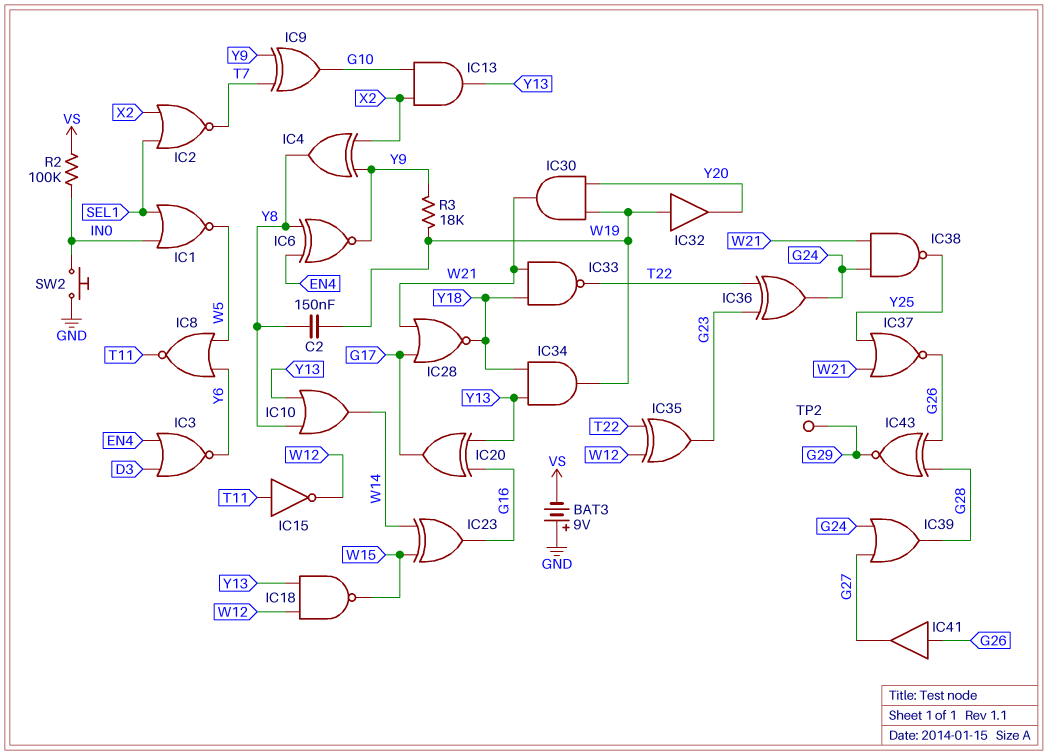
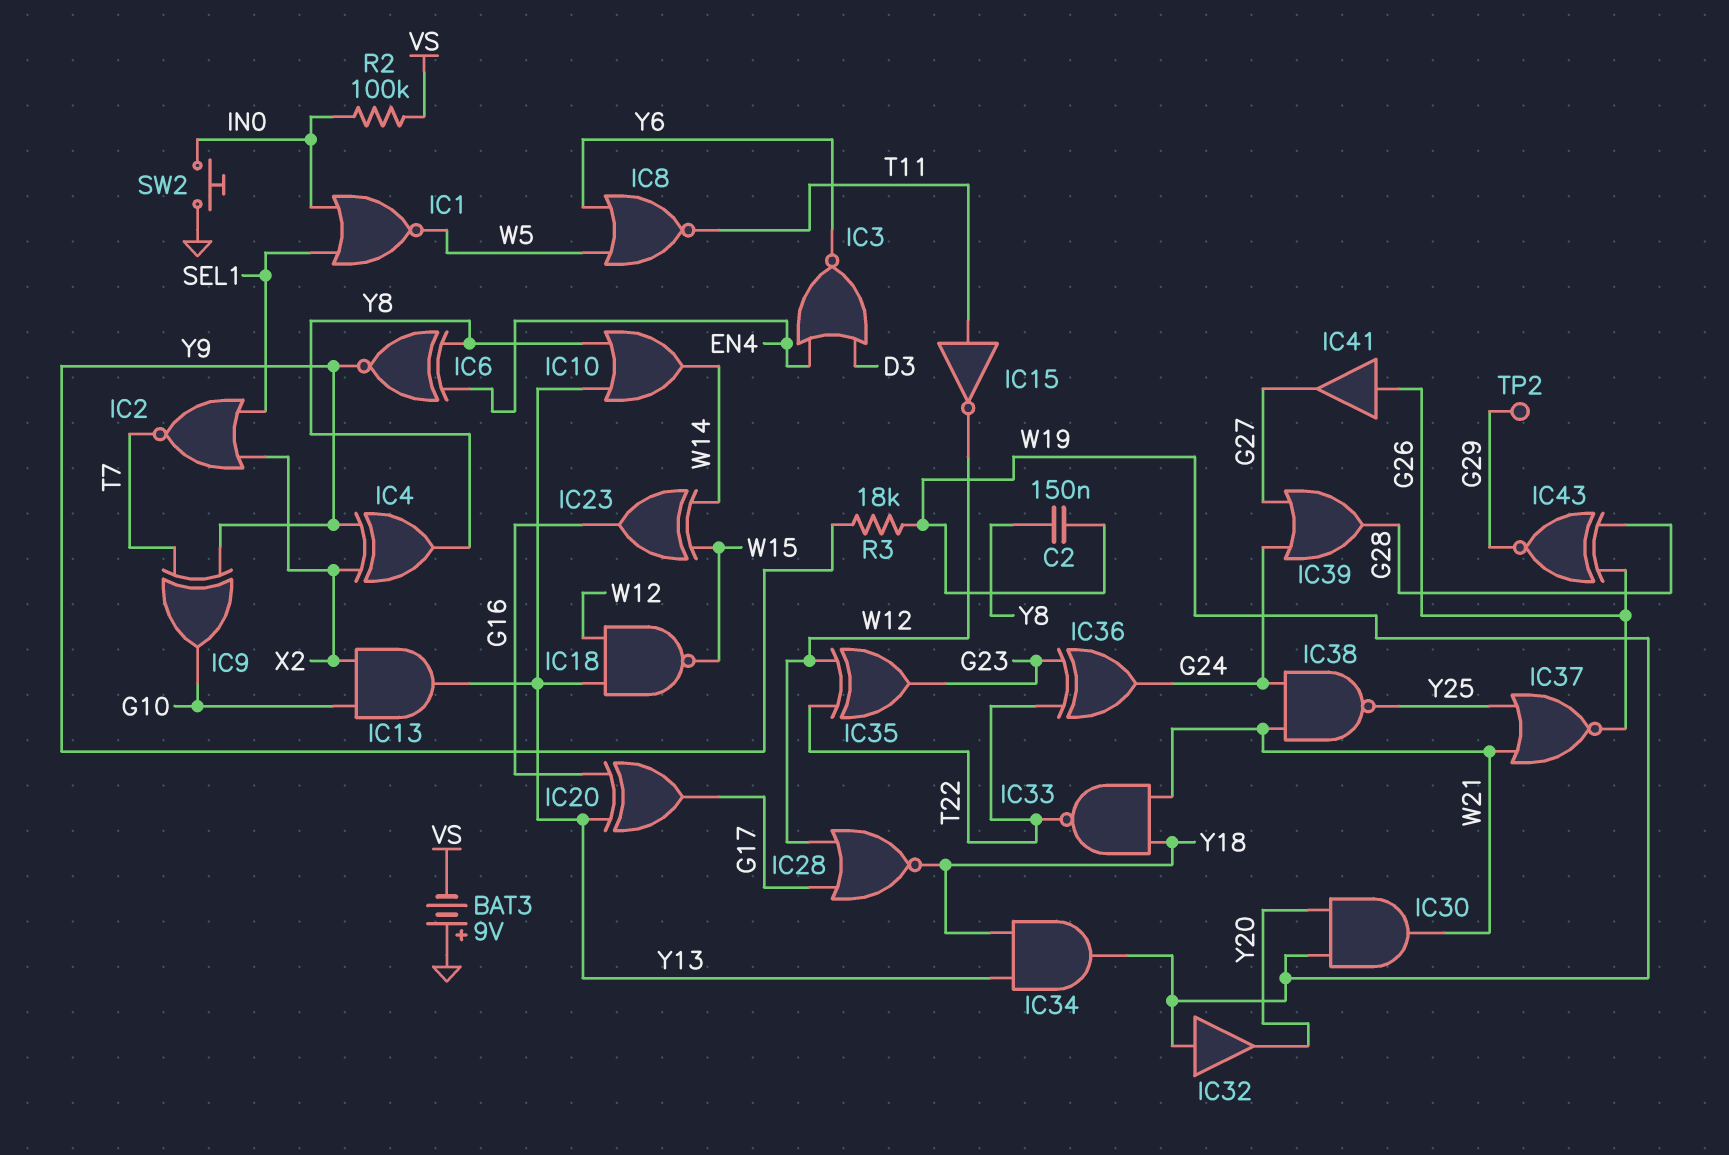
IC28: NOR (in G17, in W21, out Y18) -> NOR (in G17, in W12, out Y18)

